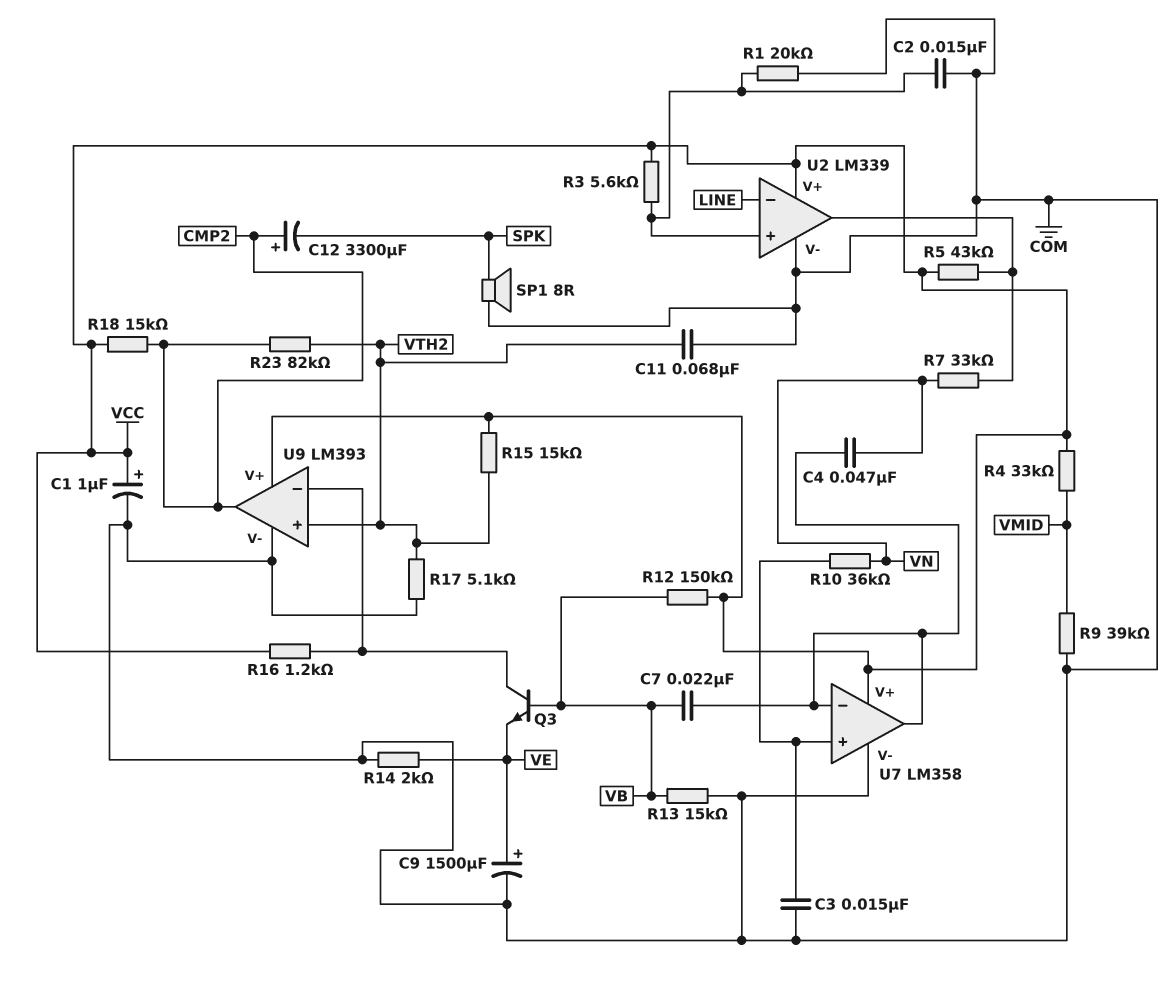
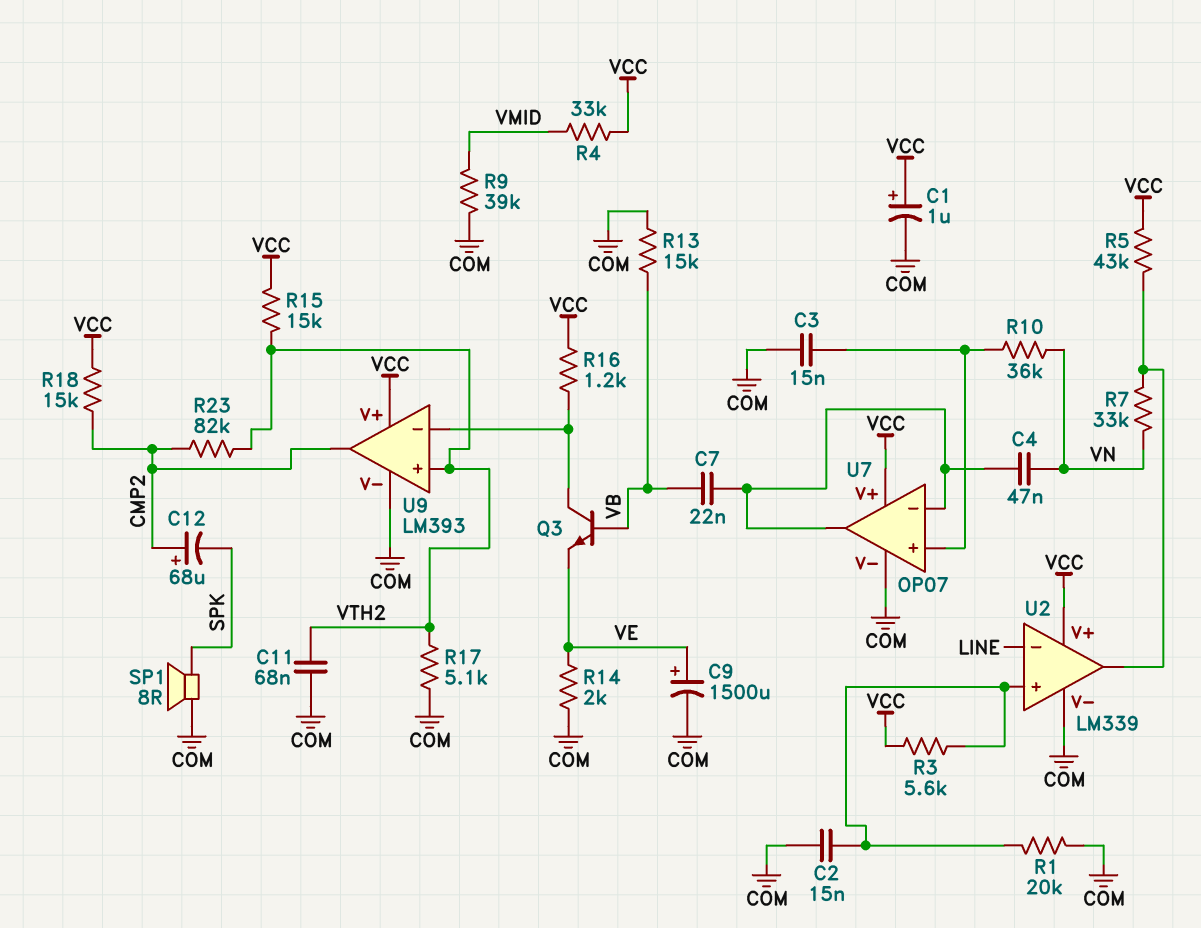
C12: 3300uF (plus CMP2, minus SPK) -> 68uF (plus CMP2, minus SPK)
R12: 150k (VB, VCC) -> none
U7: LM358 -> OP07

